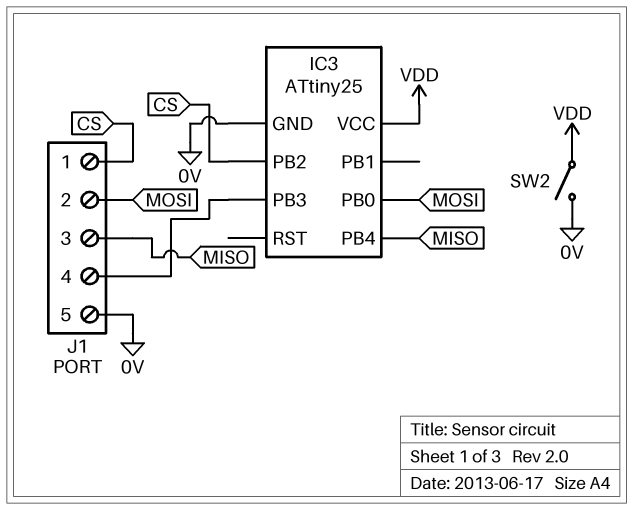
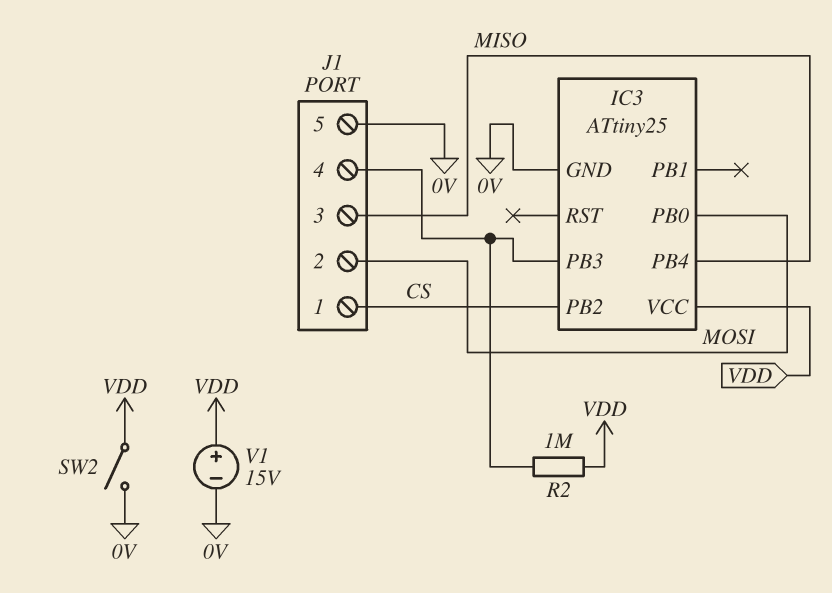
R2: none -> 1M (IC3/PB3, VDD)
V1: none -> 15V (plus VDD, minus 0V)

